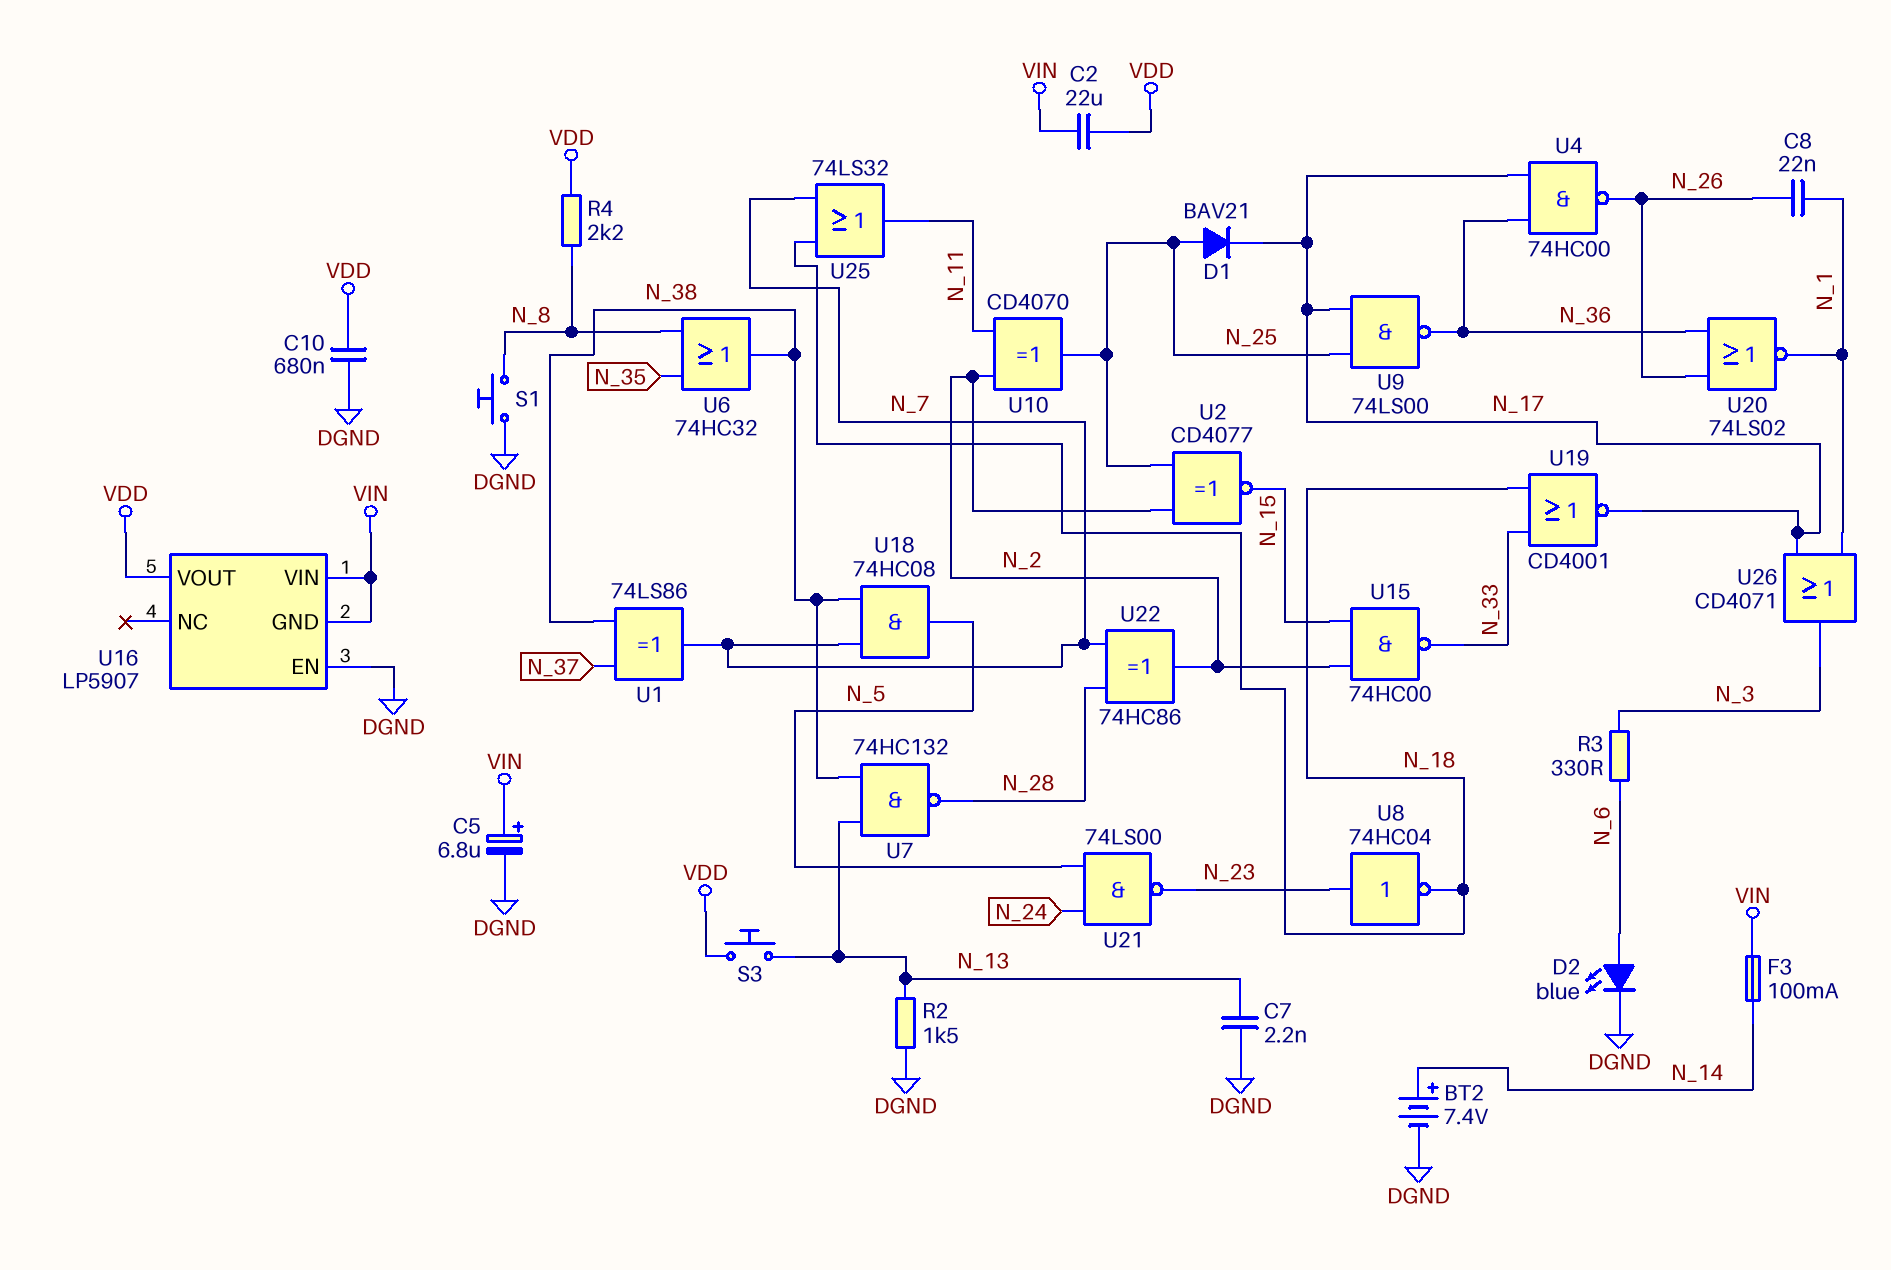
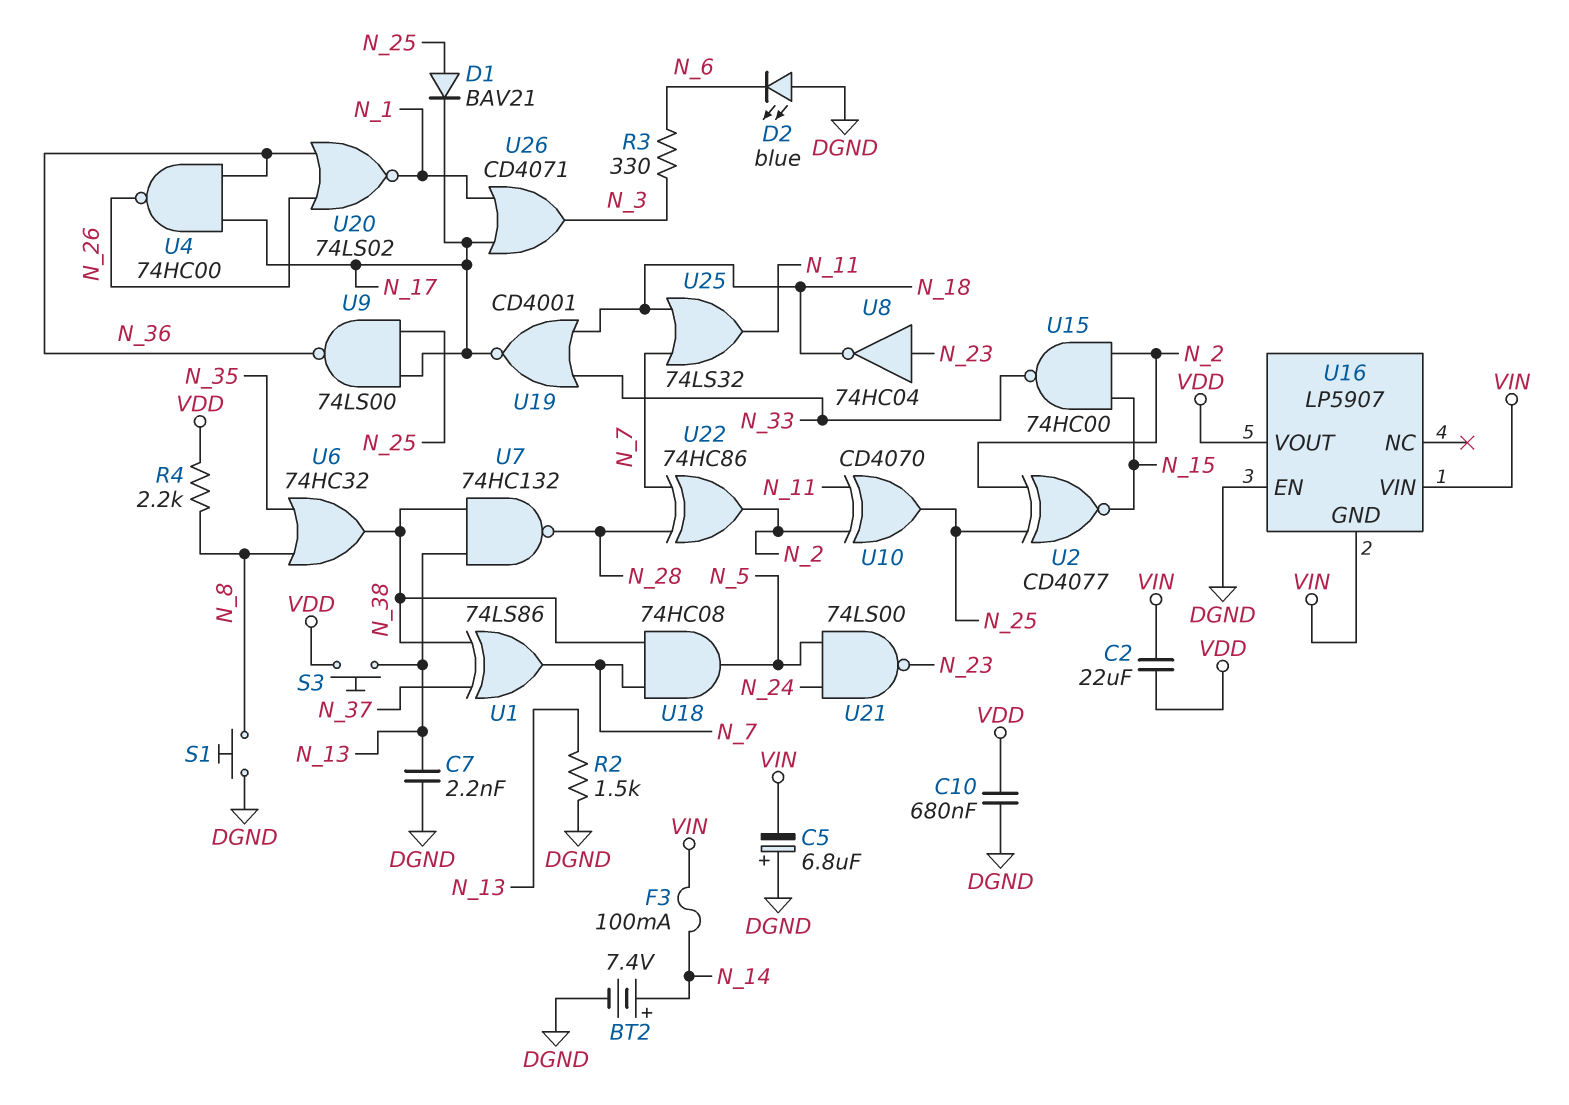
C5: 6.8uF (plus VIN, minus DGND) -> 6.8uF (plus DGND, minus VIN)
C8: 22nF (N_1, N_26) -> none
D2: LED blue (A N_6, K DGND) -> LED blue (A DGND, K N_6)

